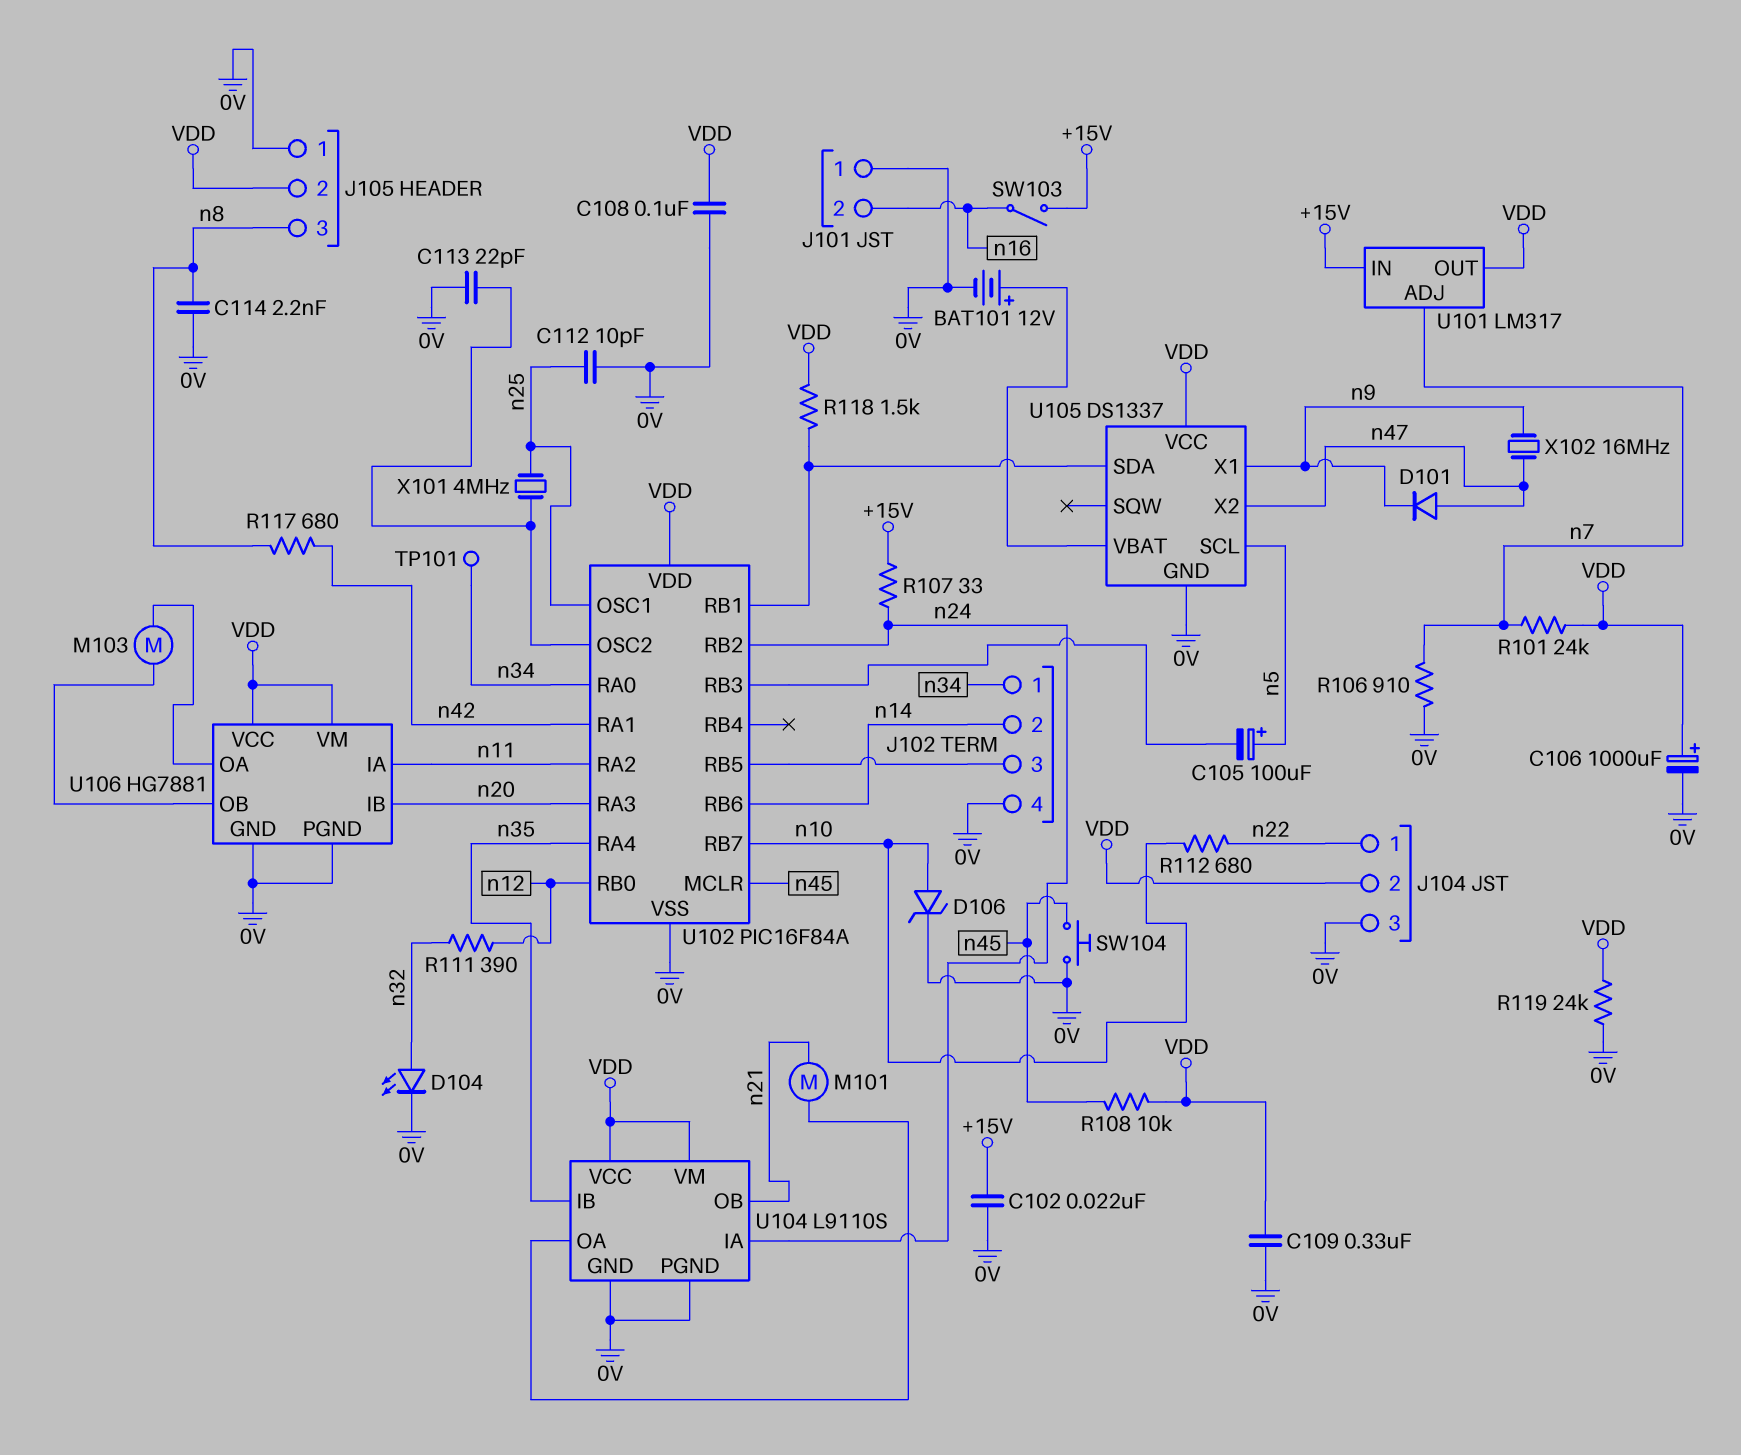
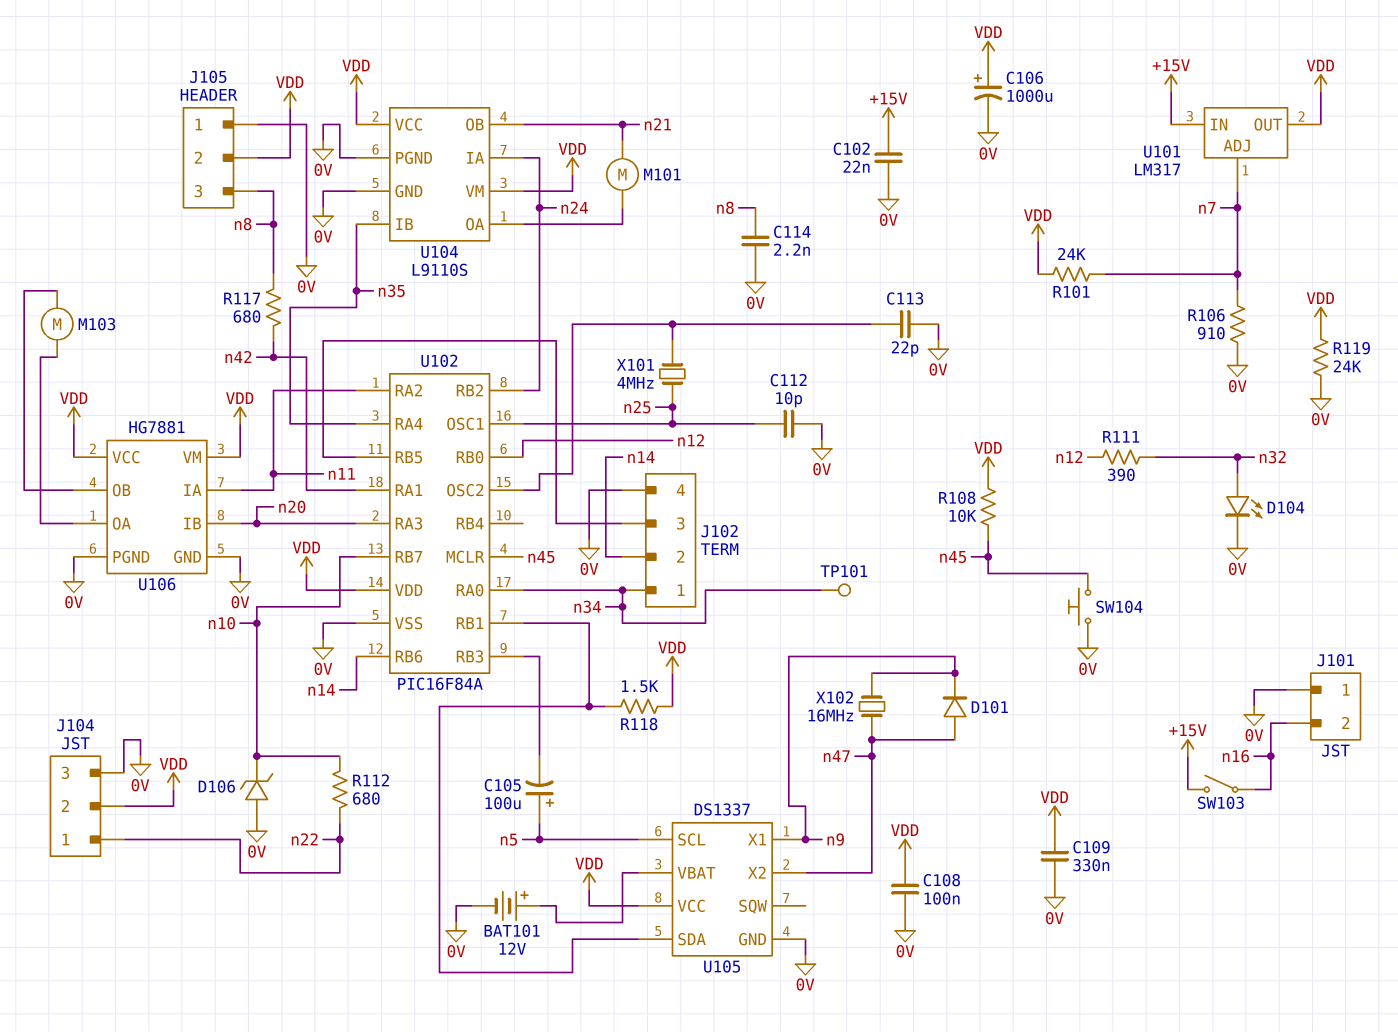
D106: zener (A n10, K 0V) -> zener (A 0V, K n10)
R107: 33 (+15V, n24) -> none

